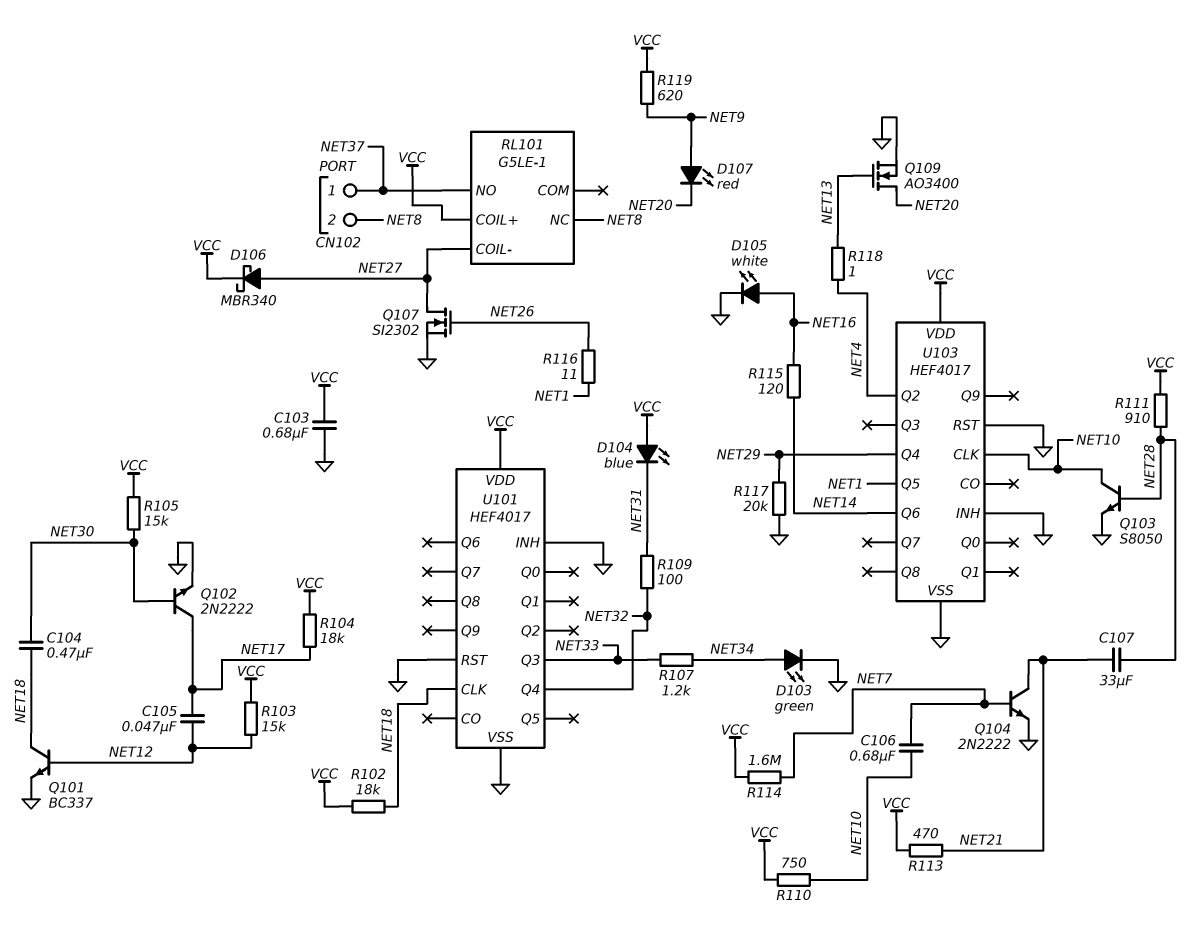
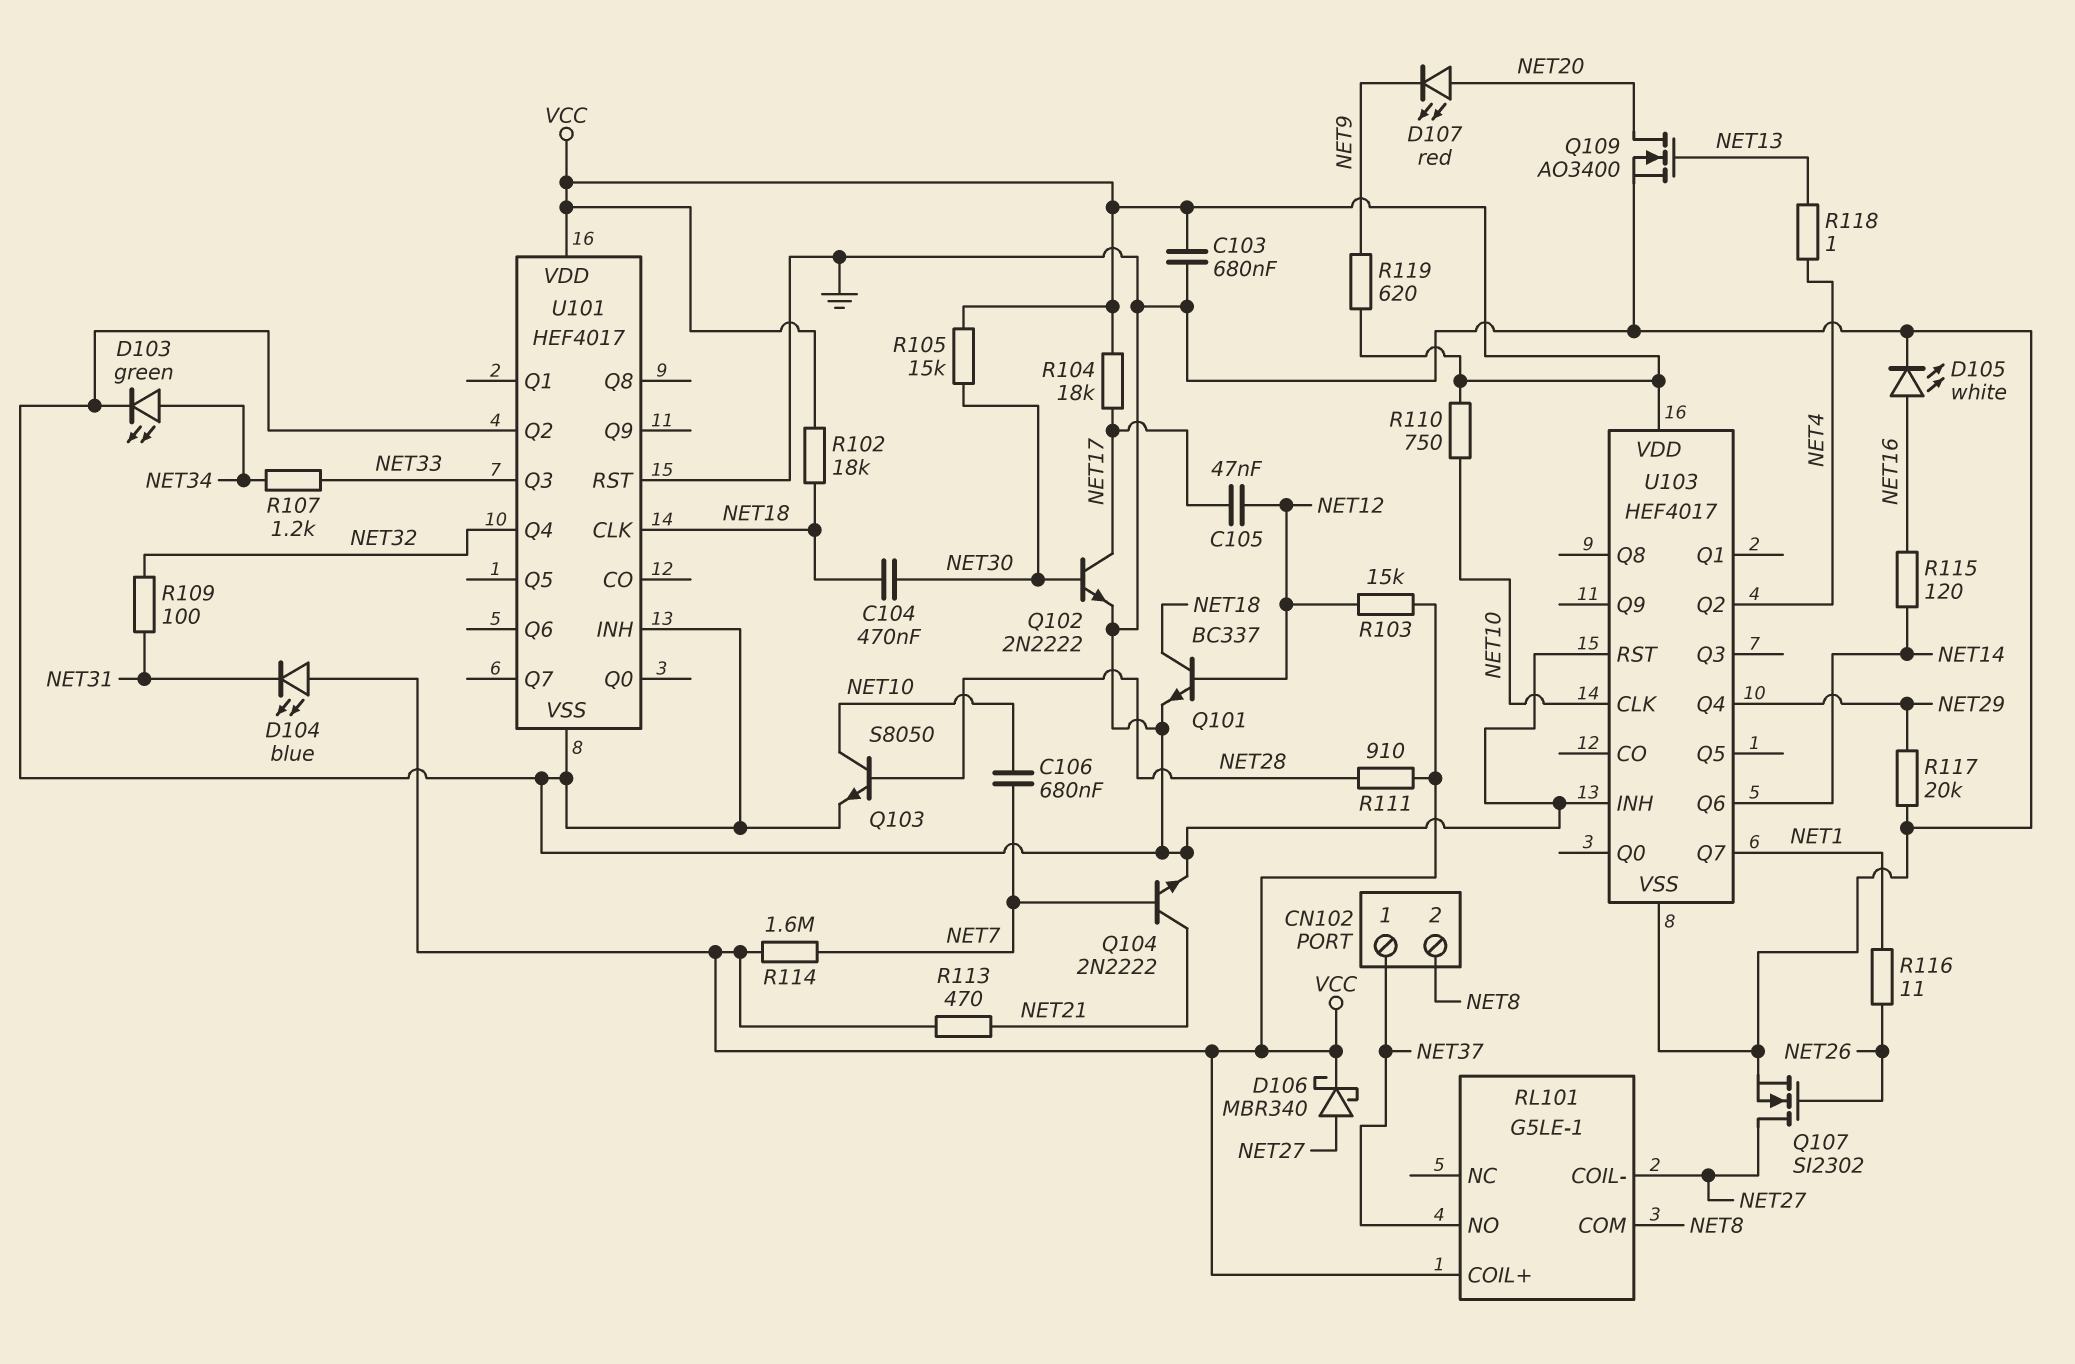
C107: 33uF (NET21, NET28) -> none
D107: LED red (A NET9, K NET20) -> LED red (A NET20, K NET9)
RL101 pin COM: none -> NET8
RL101 pin NC: NET8 -> none
U101 pin Q2: none -> GND
U103 pin Q5: NET1 -> none
U103 pin Q7: none -> NET1

